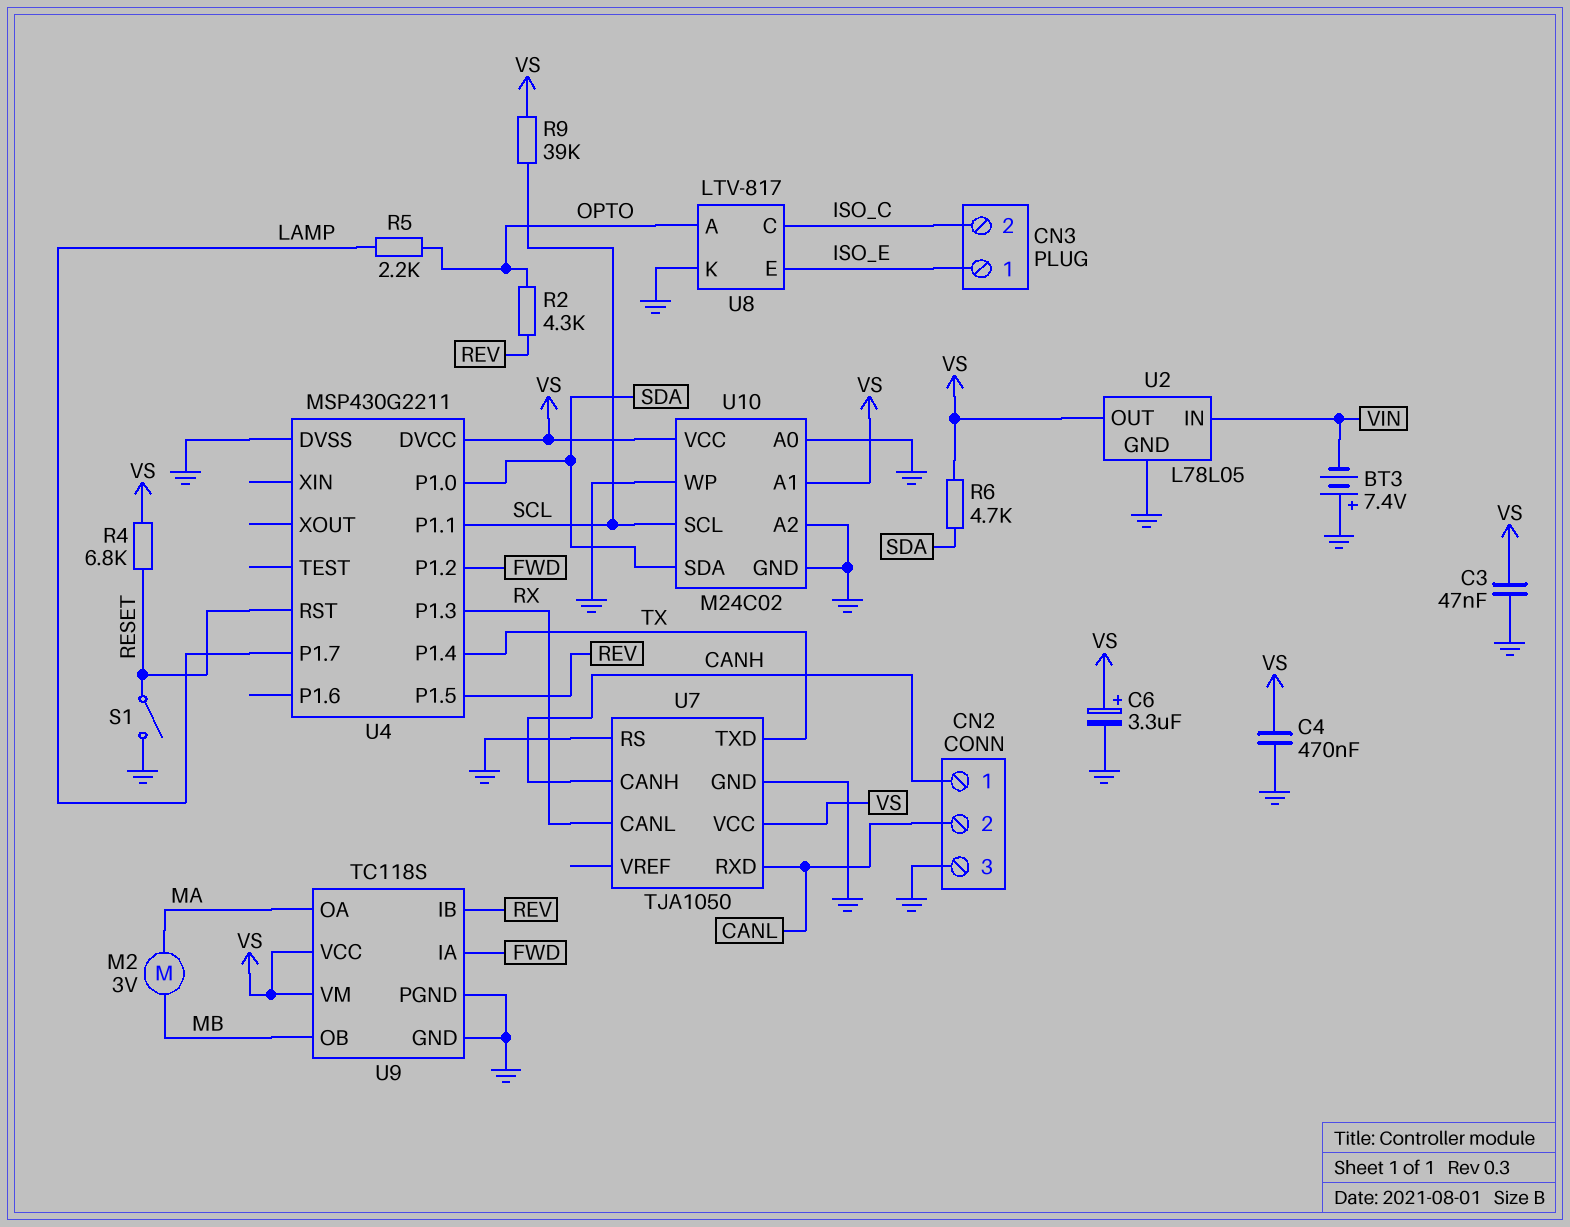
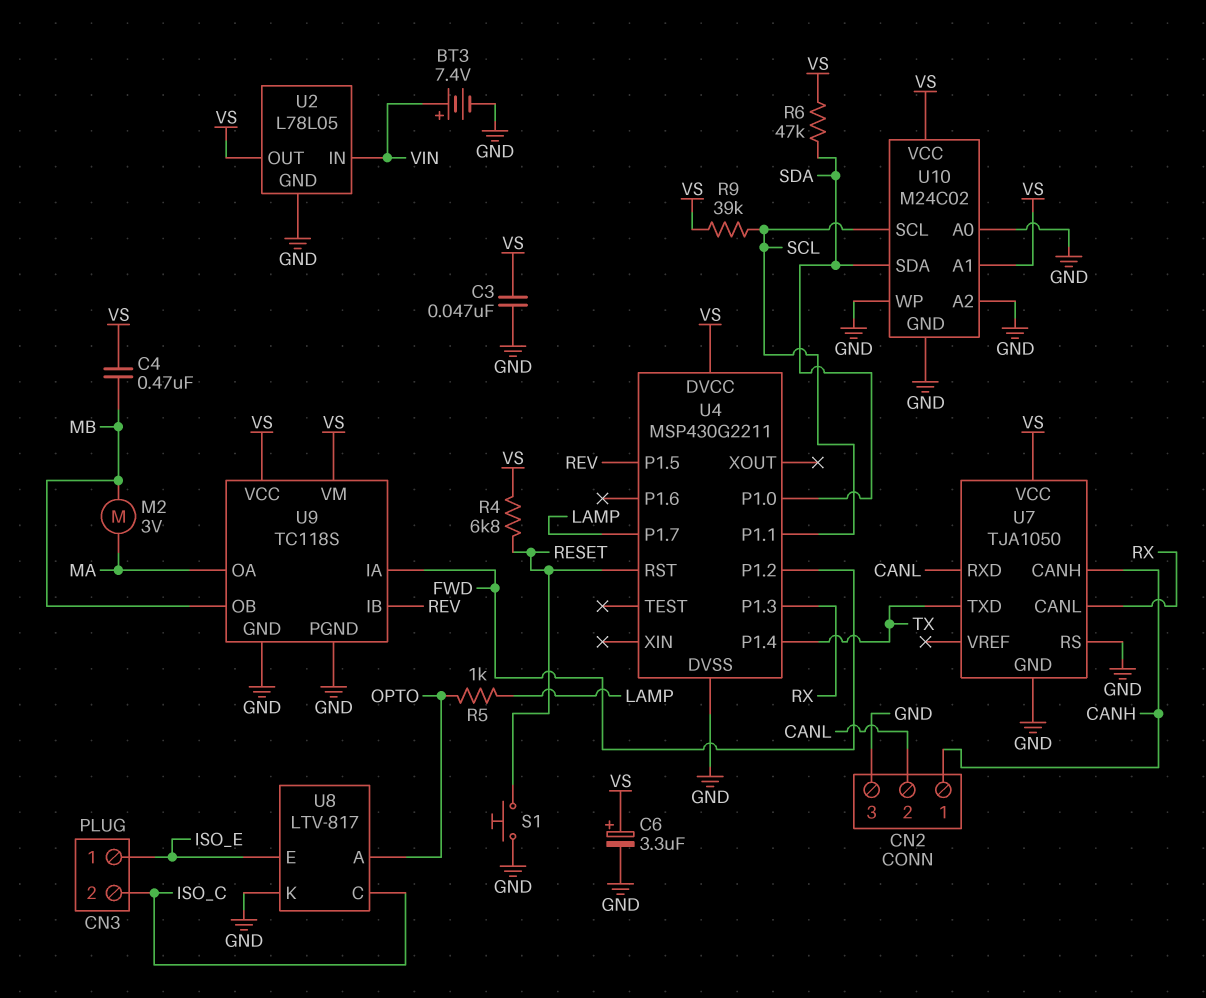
BT3: 7.4V (plus GND, minus VIN) -> 7.4V (plus VIN, minus GND)
C4: 470nF (GND, VS) -> 470nF (MB, VS)
R2: 4.3k (OPTO, REV) -> none
R5: 2.2k (LAMP, OPTO) -> 1k (LAMP, OPTO)
R6: 4.7k (SDA, VS) -> 47k (SDA, VS)
S1: switch (GND, RESET) -> button (GND, RESET)

